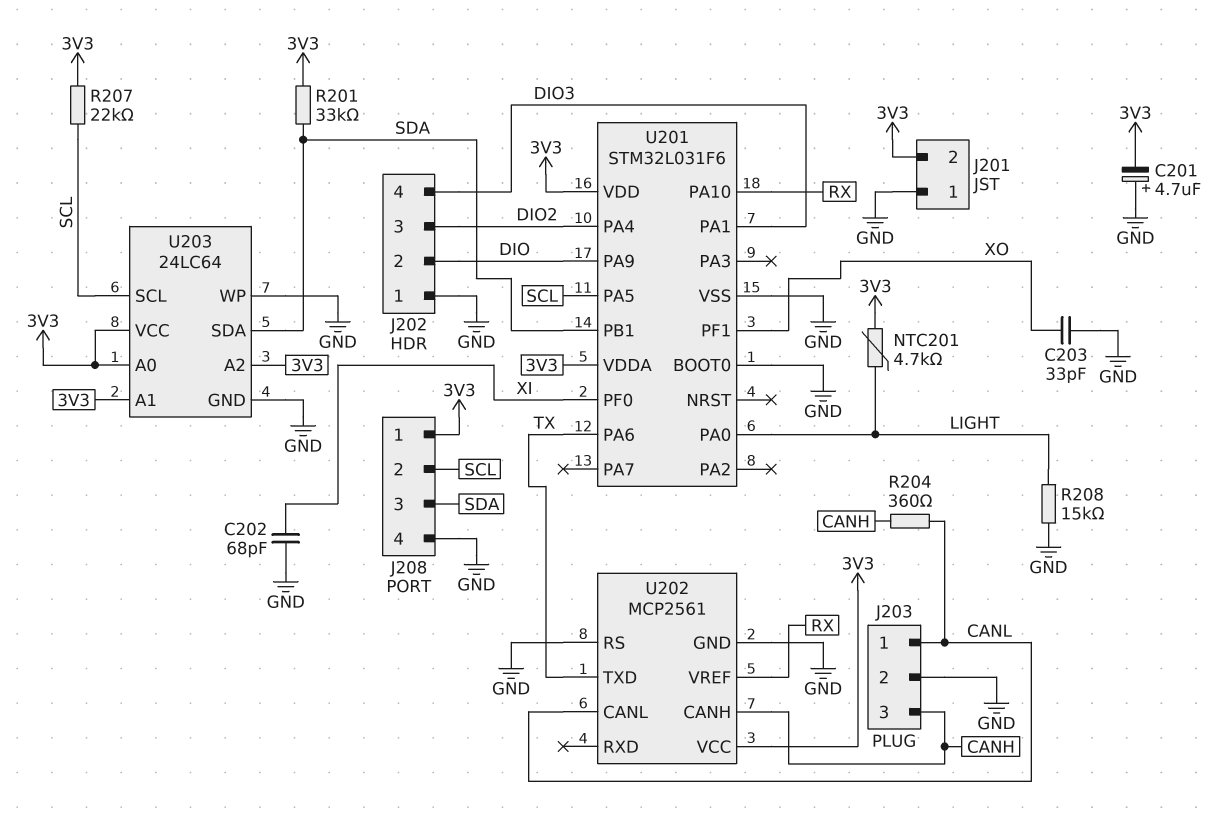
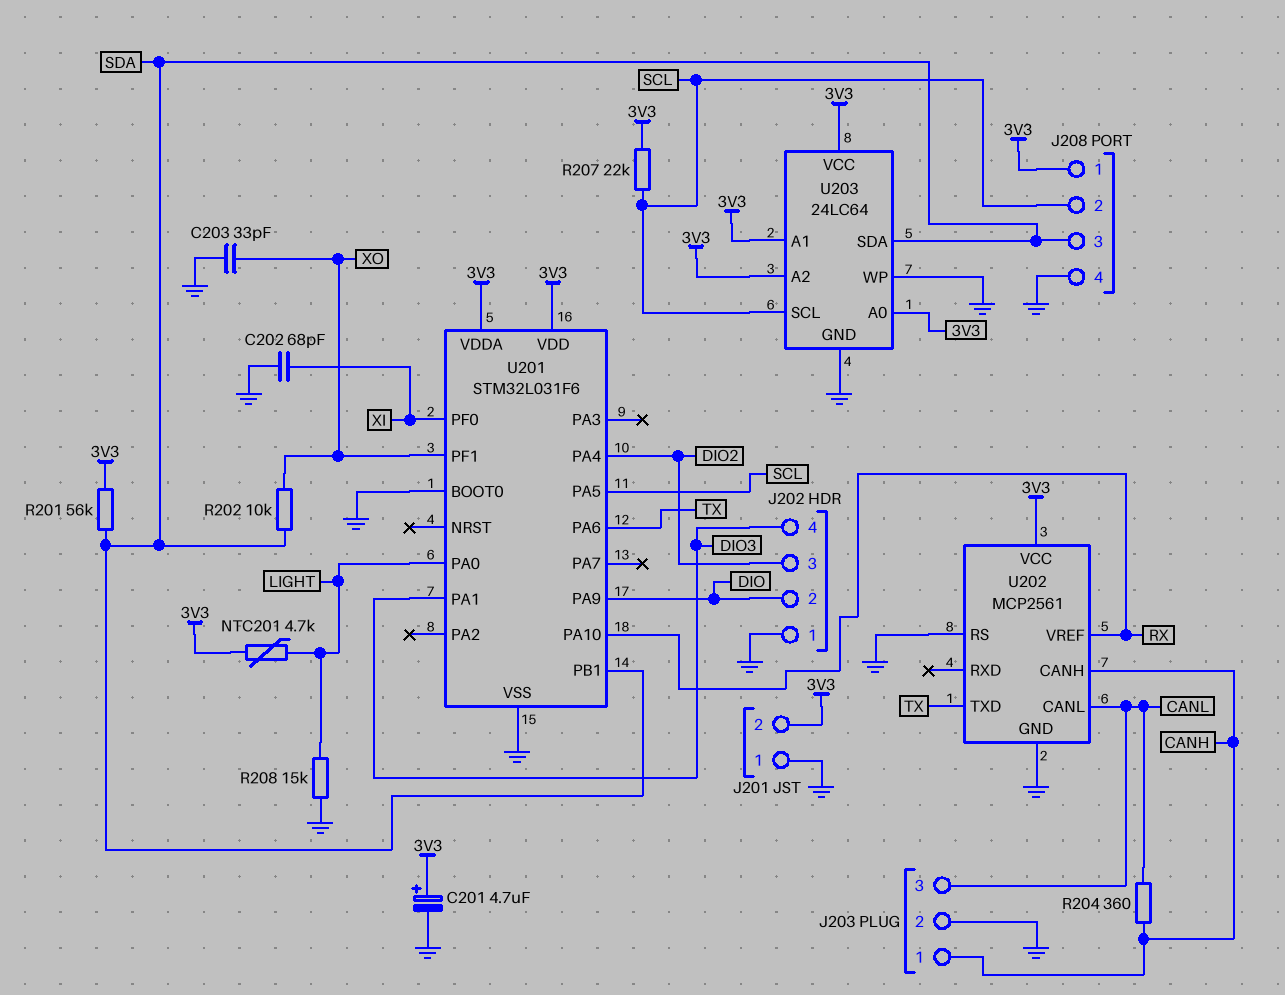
C201: 4.7uF (plus GND, minus 3V3) -> 4.7uF (plus 3V3, minus GND)
J203 pin 1: CANL -> CANH
J203 pin 3: CANH -> CANL
R201: 33k (3V3, SDA) -> 56k (3V3, SDA)
R202: none -> 10k (SDA, XO)

